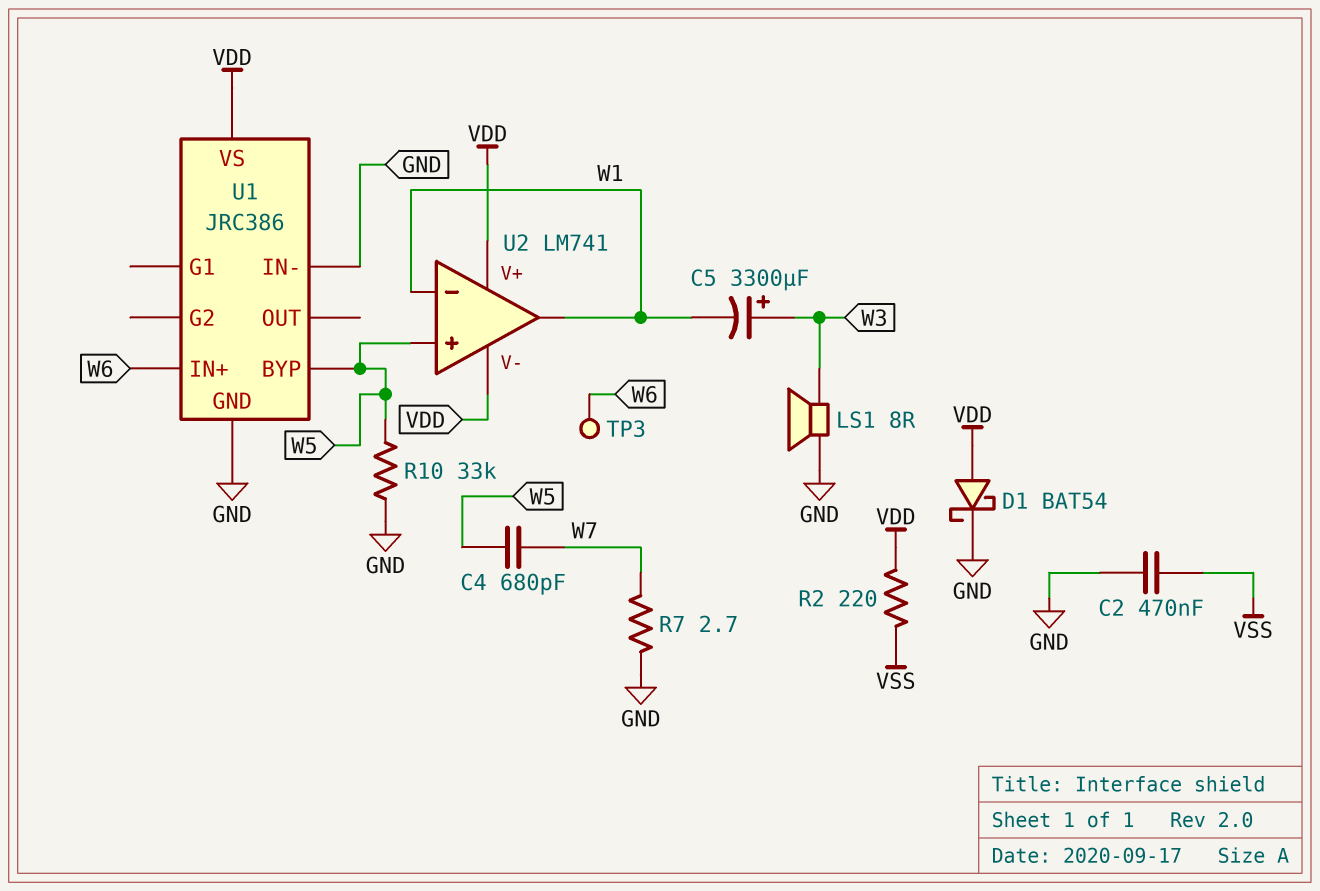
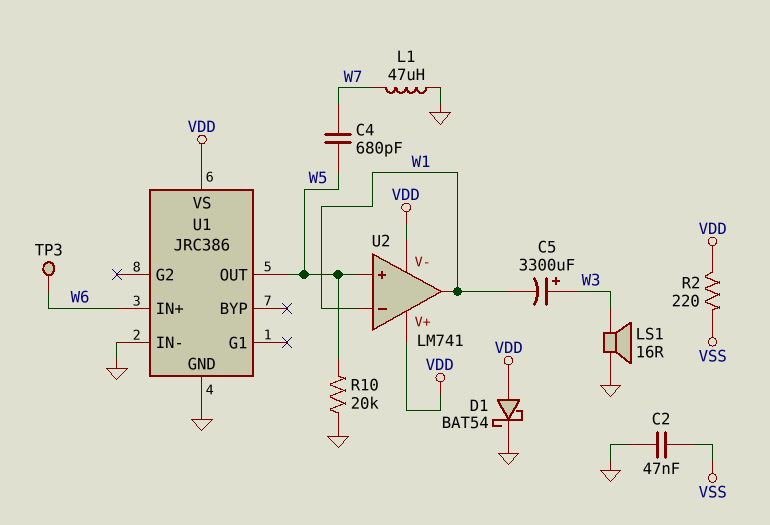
C2: 470nF (GND, VSS) -> 47nF (GND, VSS)
L1: none -> 47uH (GND, W7)
LS1: speaker 8R (GND, W3) -> speaker 16R (GND, W3)
R7: 2.7 (GND, W7) -> none
R10: 33k (GND, W5) -> 20k (GND, W5)
U1 pin BYP: W5 -> none
U1 pin OUT: none -> W5

